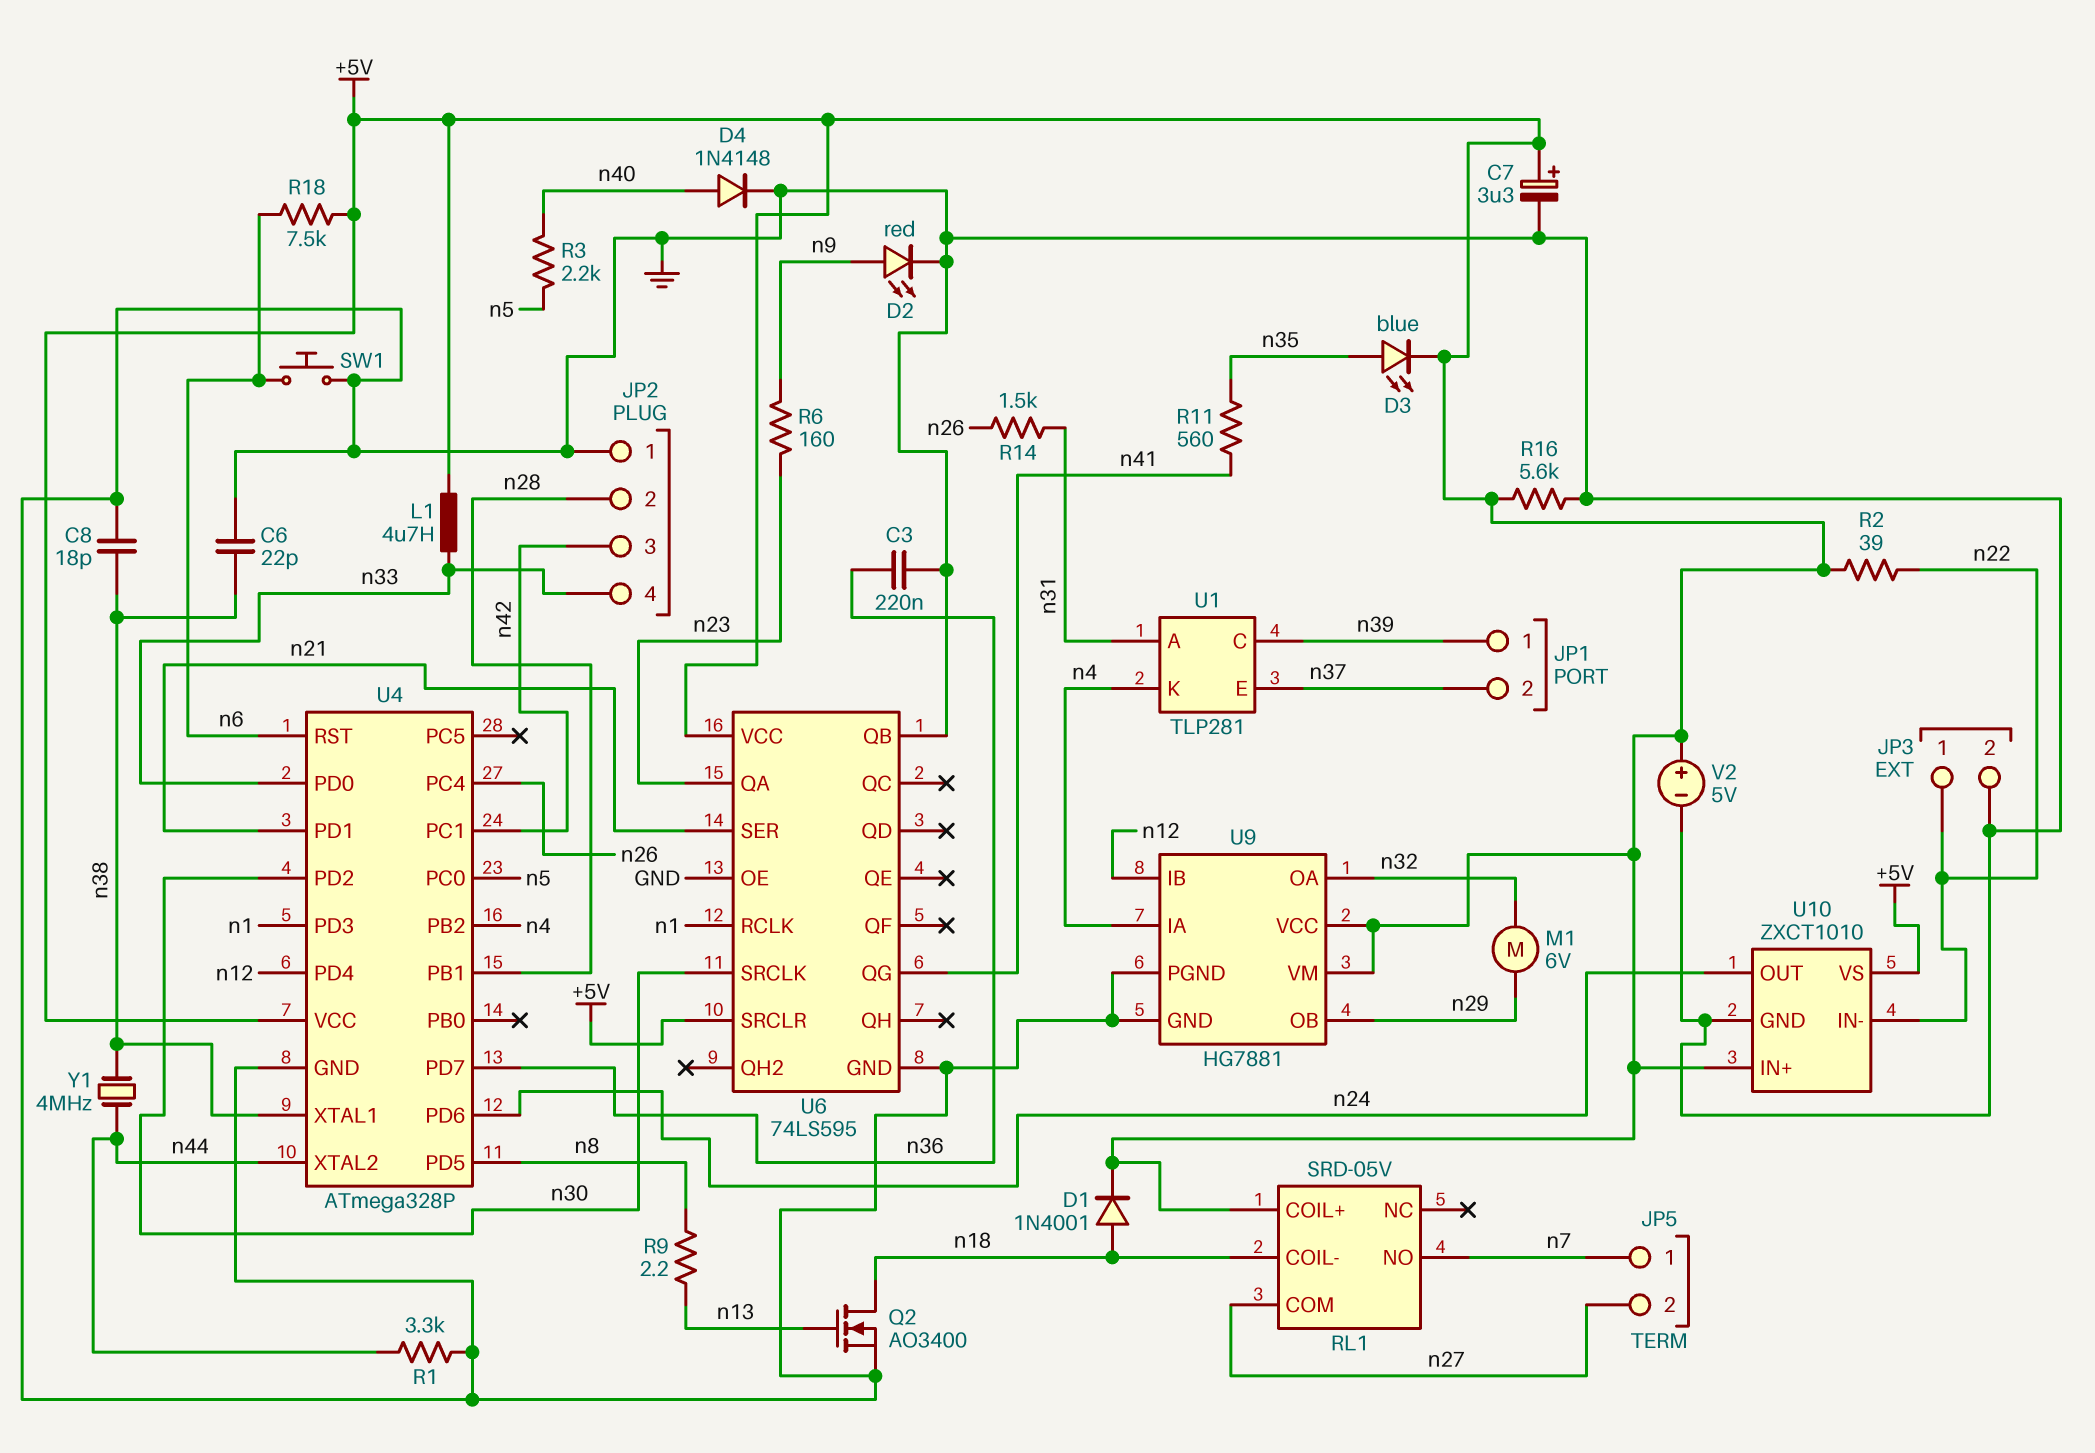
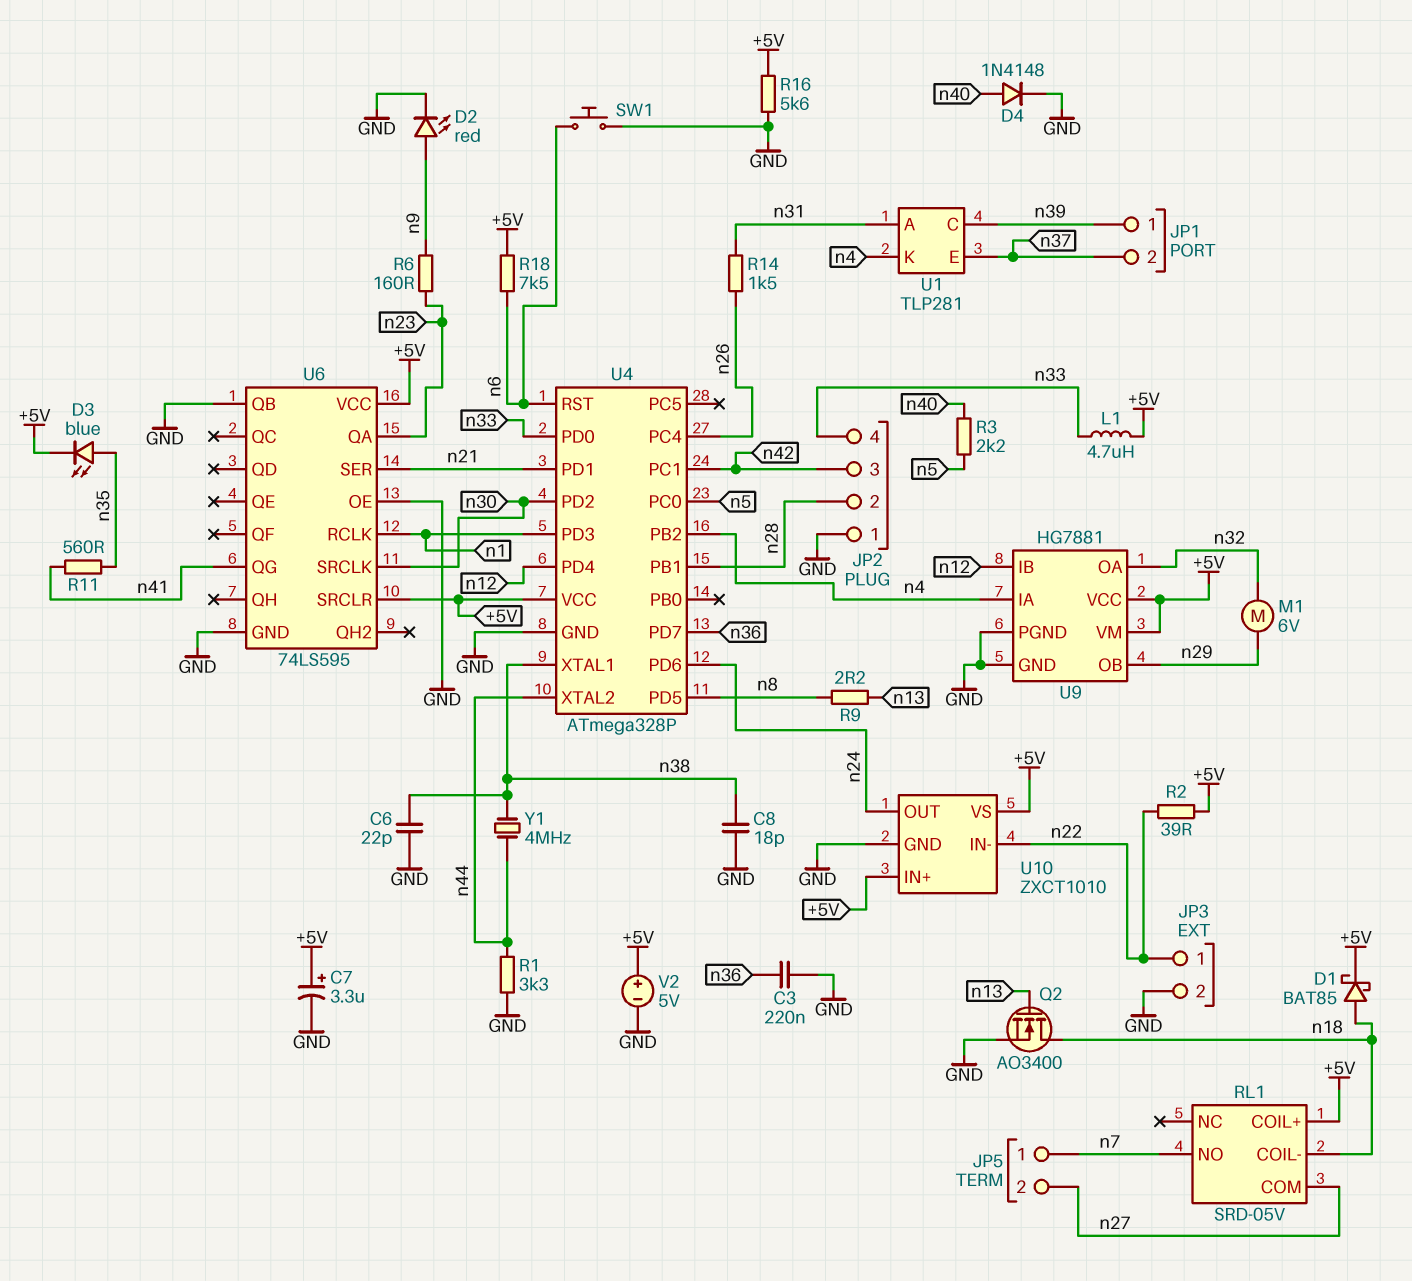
D1: diode 1N4001 (A n18, K +5V) -> schottky BAT85 (A n18, K +5V)

